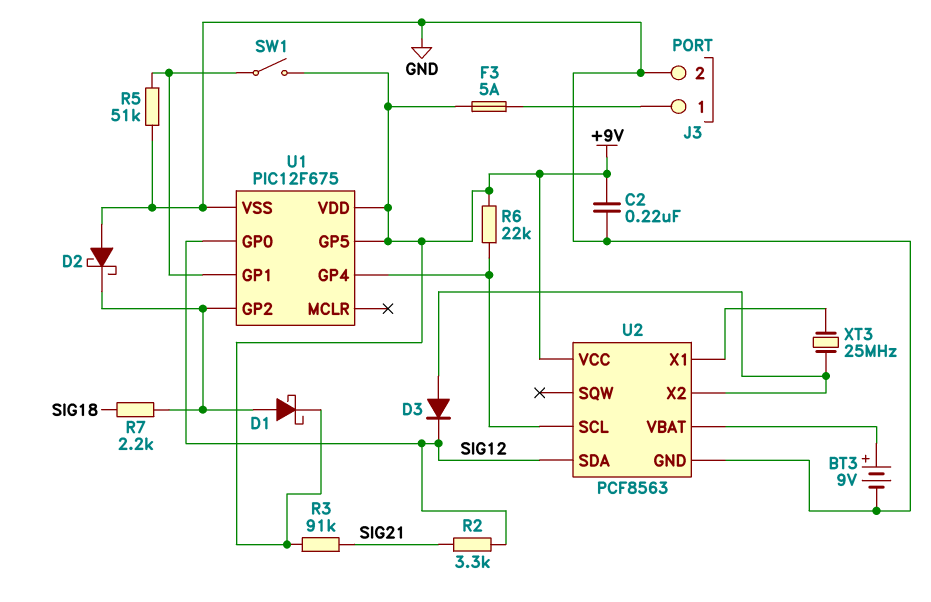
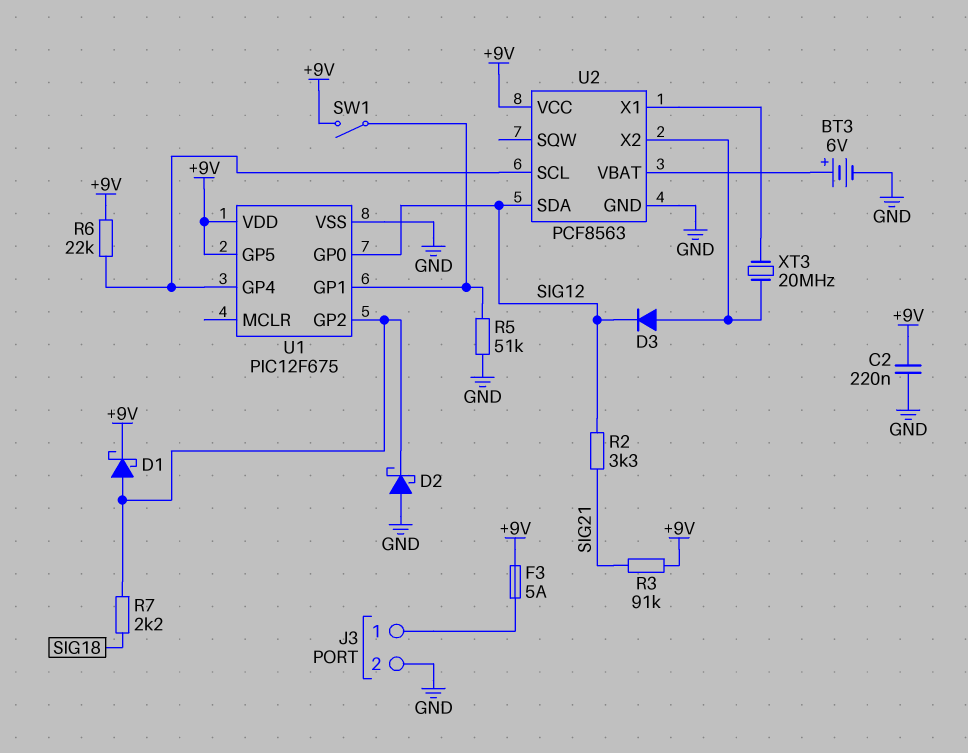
BT3: 9V (plus U2/VBAT, minus GND) -> 6V (plus U2/VBAT, minus GND)
XT3: 25MHz (U2/X1, U2/X2) -> 20MHz (U2/X1, U2/X2)

